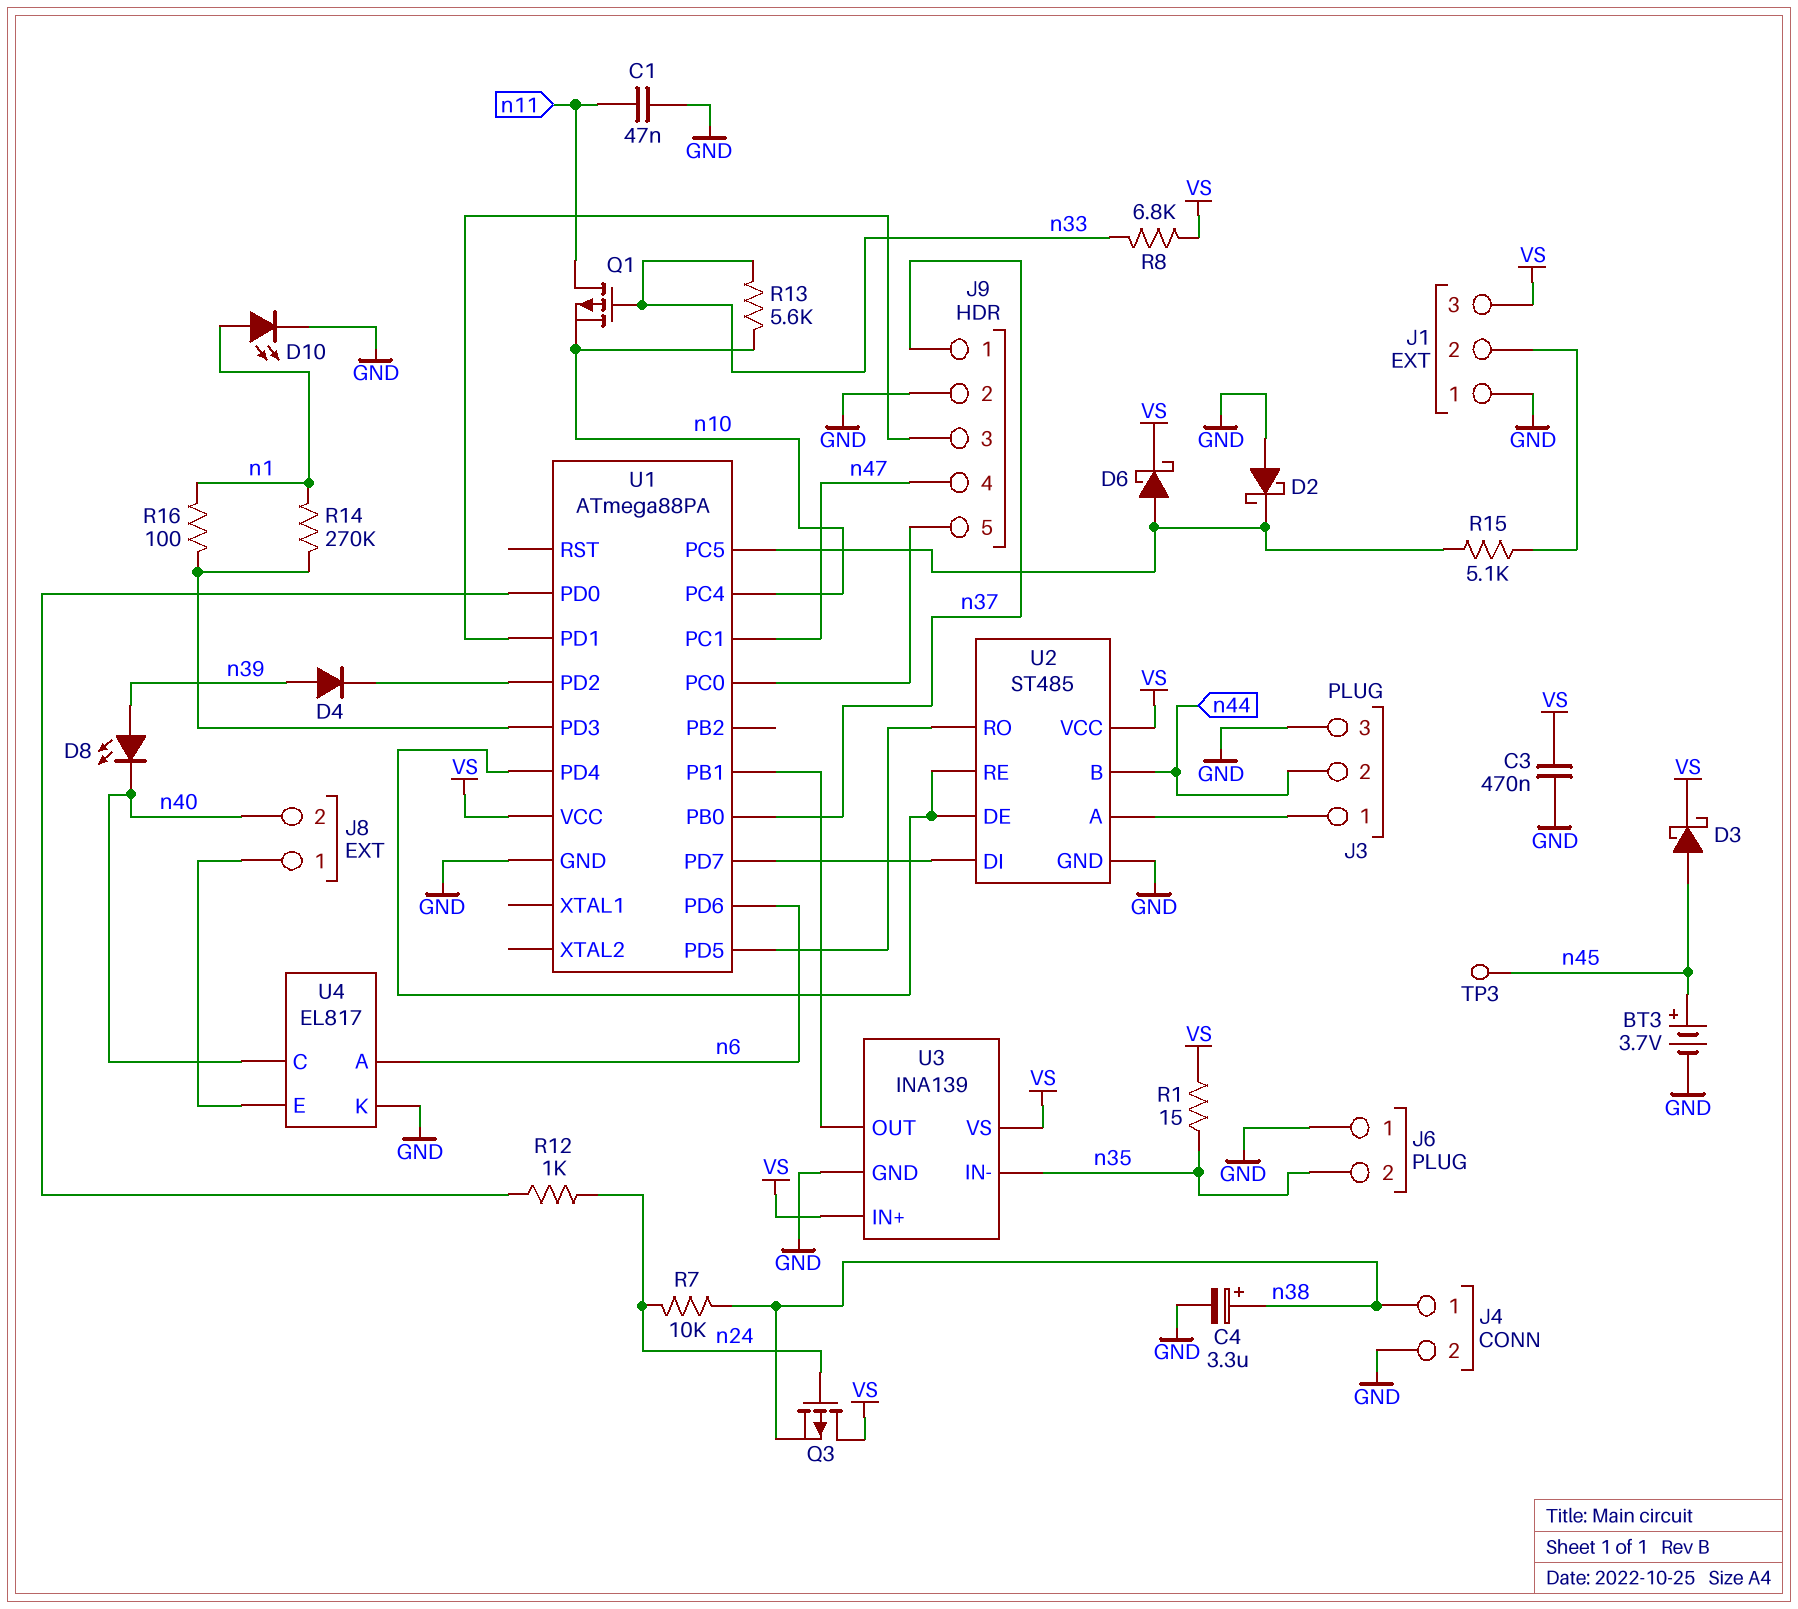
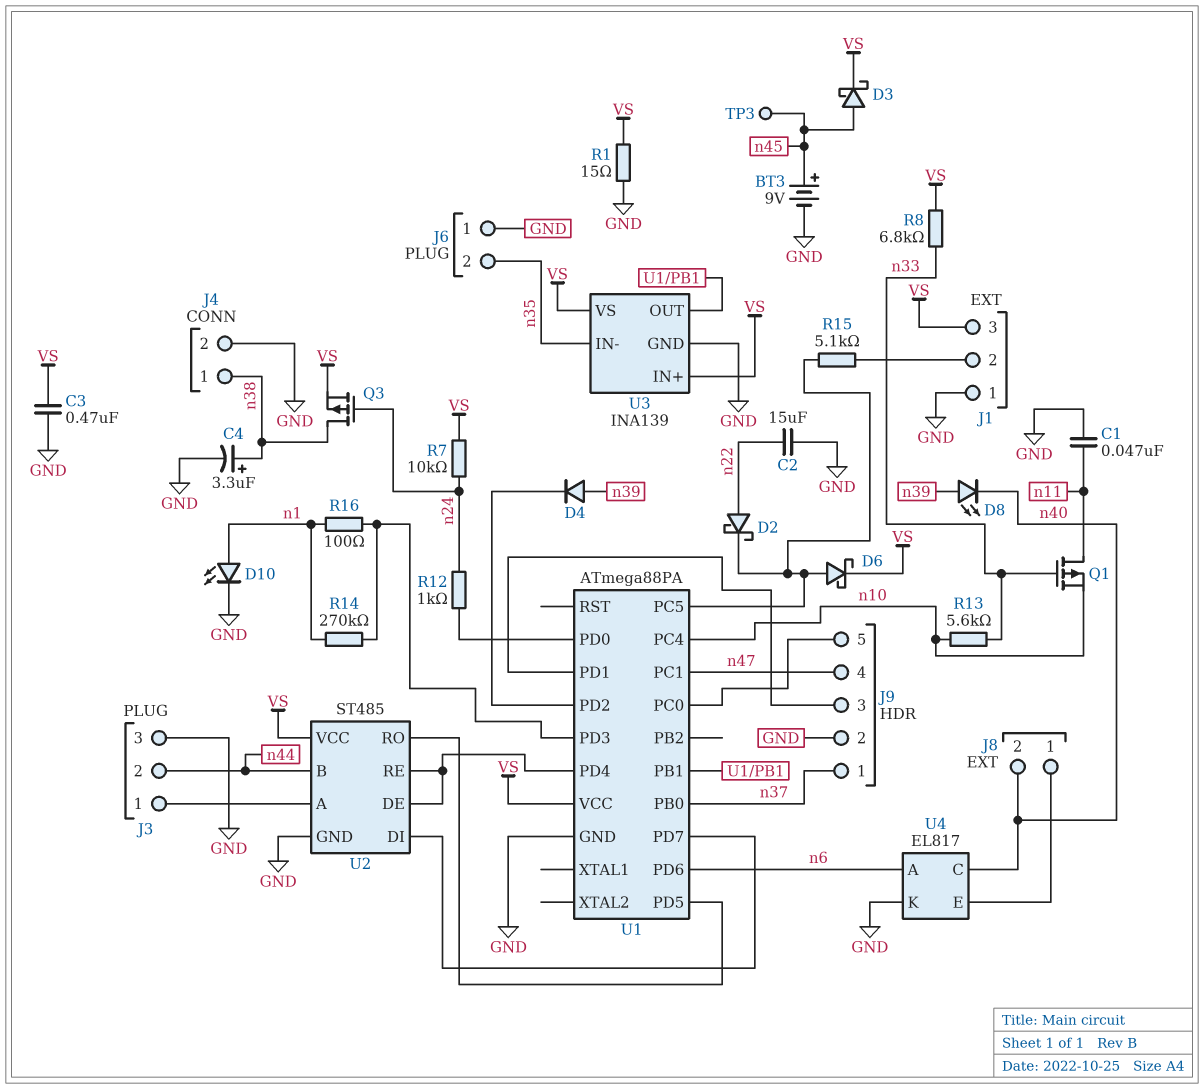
BT3: 3.7V (plus n45, minus GND) -> 9V (plus n45, minus GND)
C2: none -> 15uF (GND, n22)
D2: schottky (A GND, K U1/PC5) -> schottky (A n22, K U1/PC5)
Q3: PMOS (G n24, D VS, S n38) -> PMOS (G n24, D n38, S VS)
R1: 15 (VS, n35) -> 15 (GND, VS)
R7: 10k (n24, n38) -> 10k (VS, n24)

